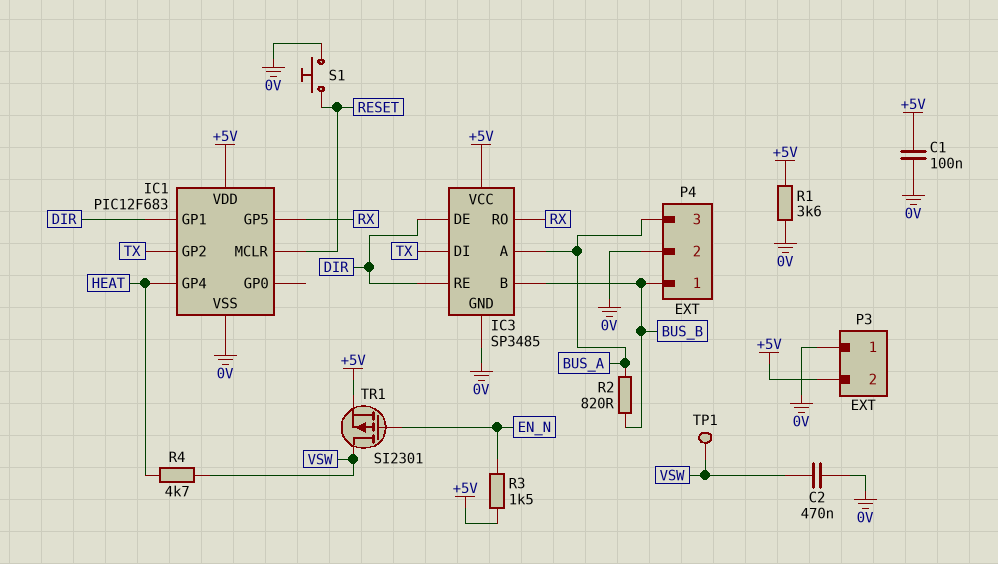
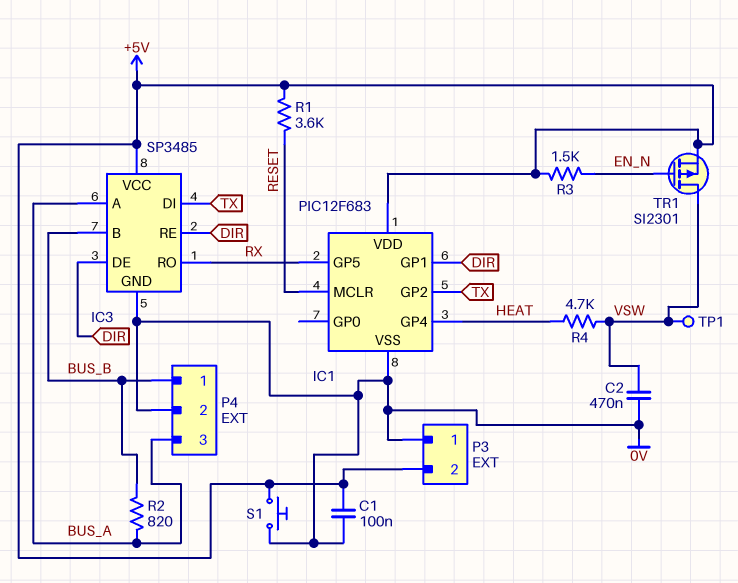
R1: 3.6k (+5V, 0V) -> 3.6k (+5V, RESET)
S1: button (0V, RESET) -> button (+5V, 0V)

